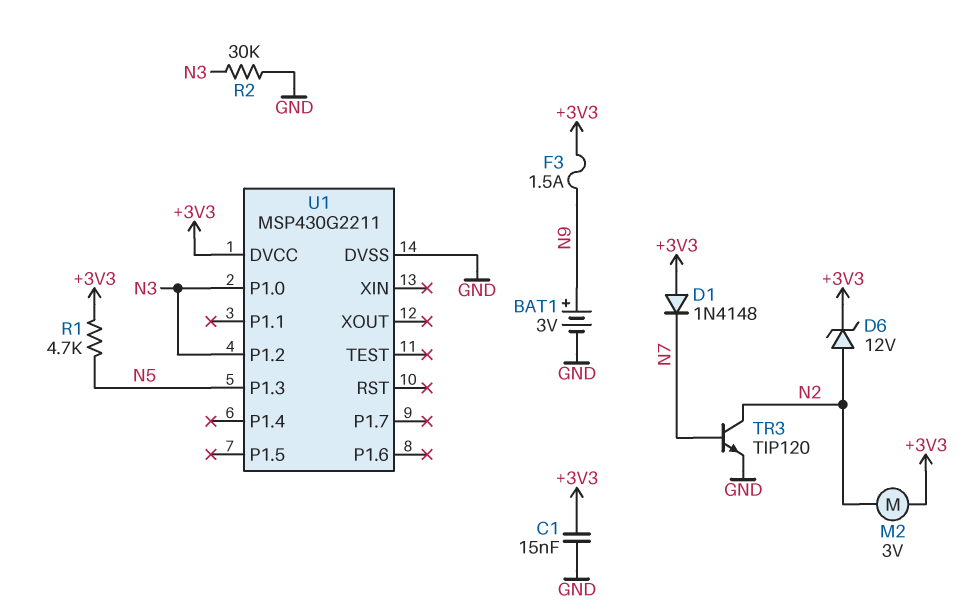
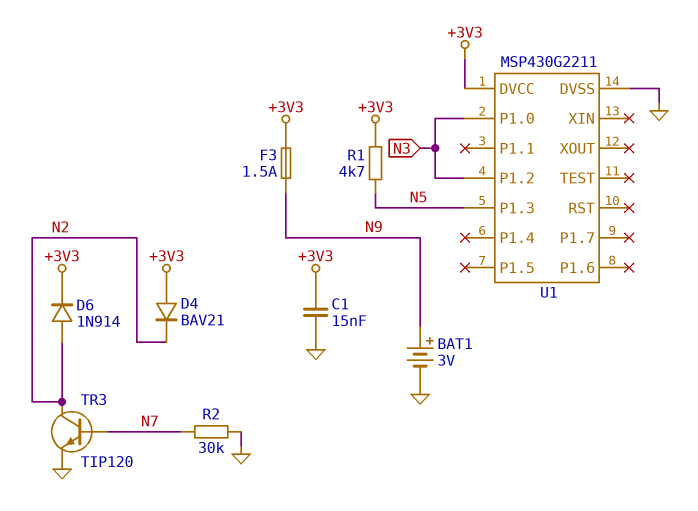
D1: diode 1N4148 (A +3V3, K N7) -> none
D4: none -> diode BAV21 (A +3V3, K N2)
D6: zener 12V (A N2, K +3V3) -> diode 1N914 (A N2, K +3V3)
M2: motor 3V (+3V3, N2) -> none
R2: 30k (GND, N3) -> 30k (GND, N7)

